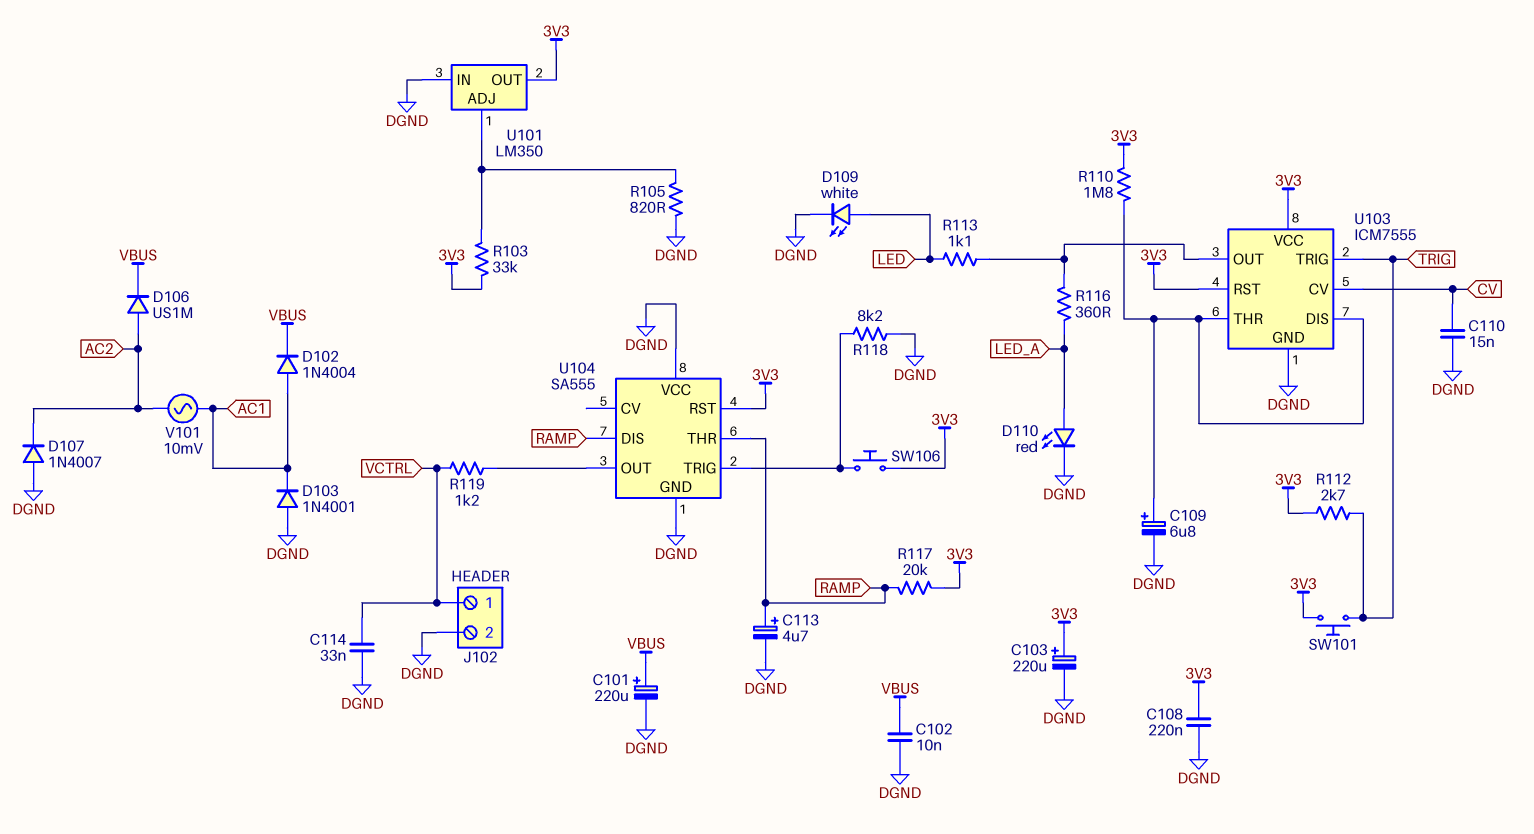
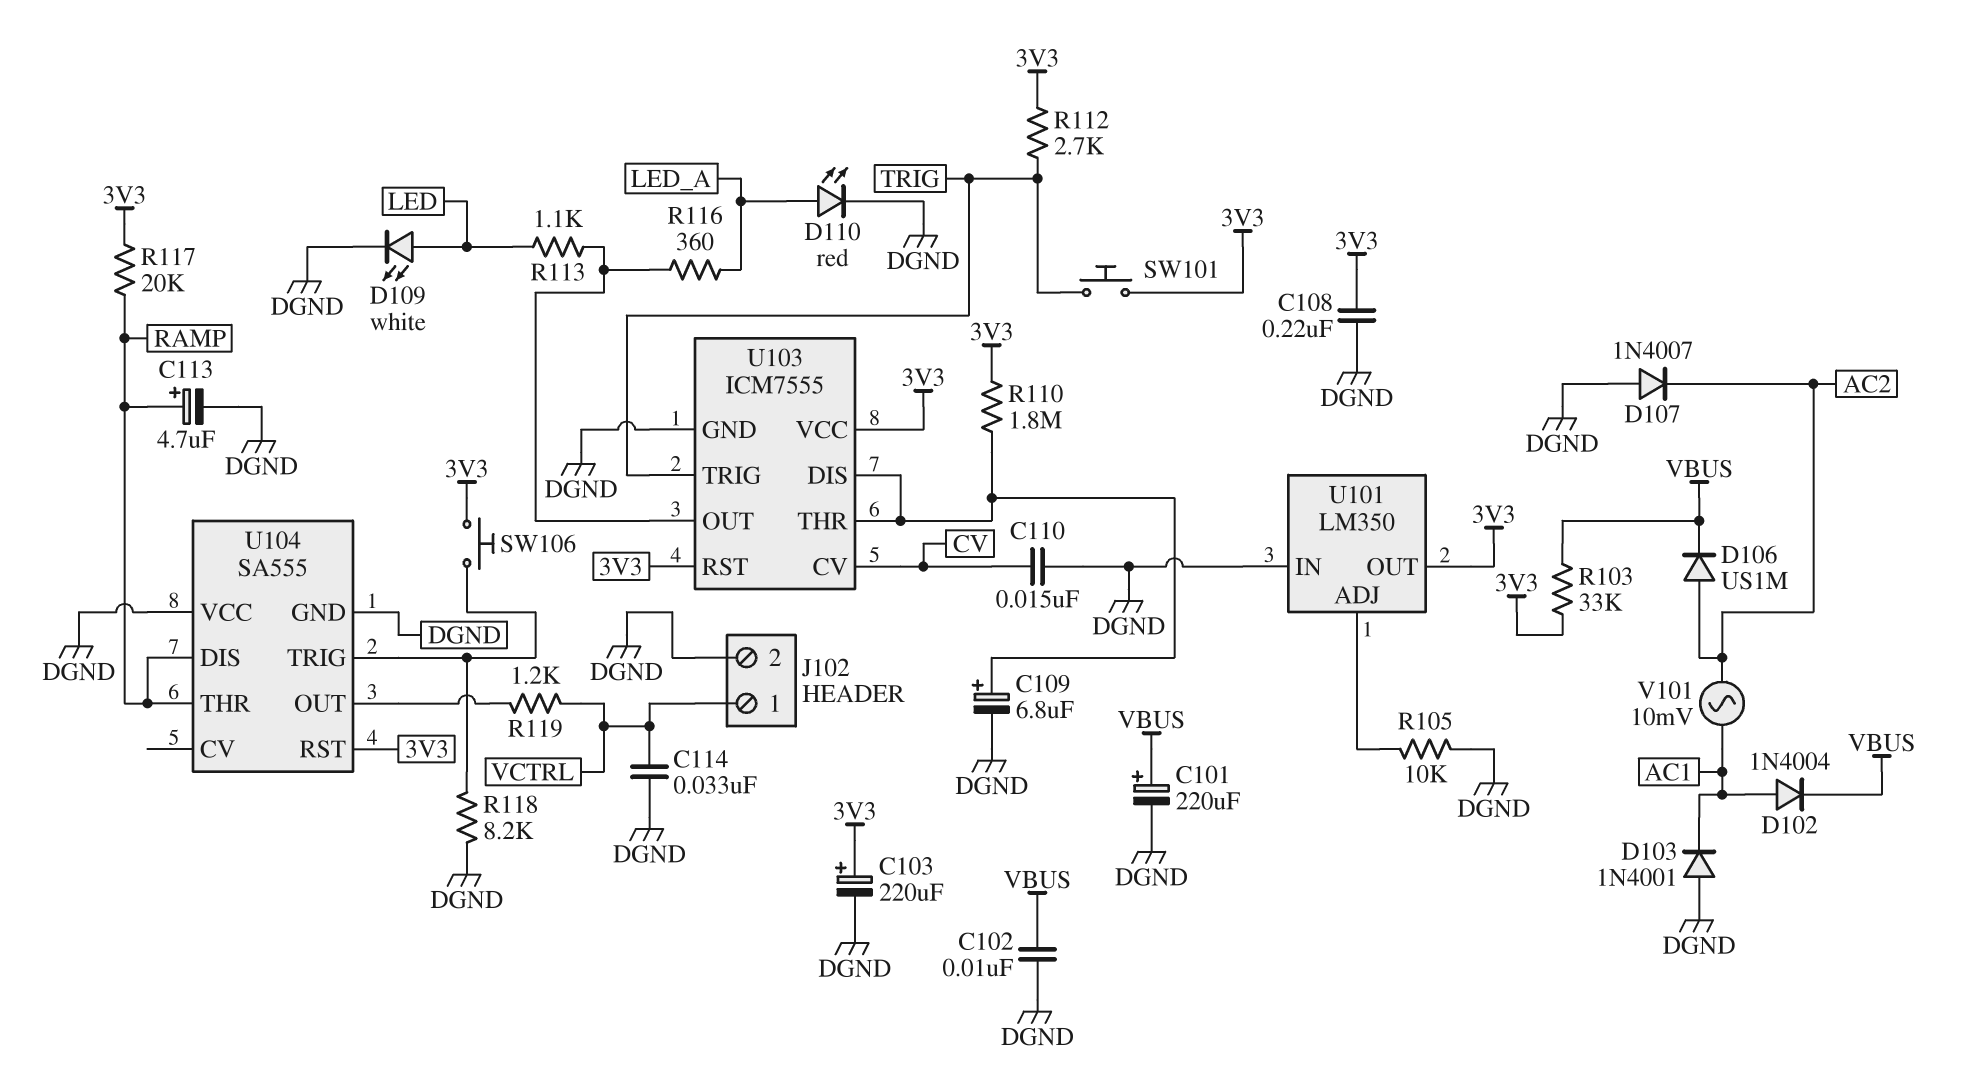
R103: 33k (3V3, U101/ADJ) -> 33k (3V3, VBUS)
R105: 820 (DGND, U101/ADJ) -> 10k (DGND, U101/ADJ)

